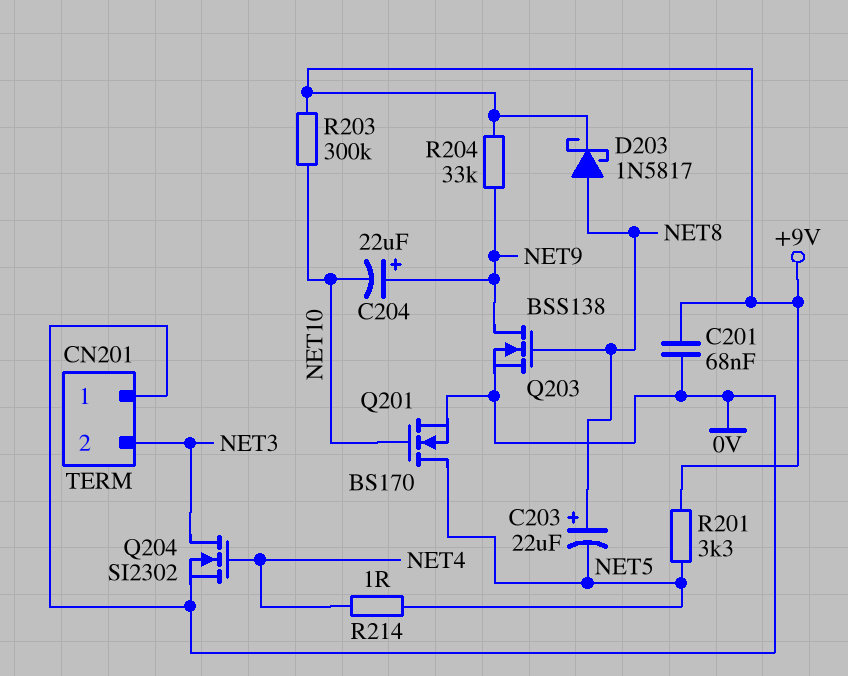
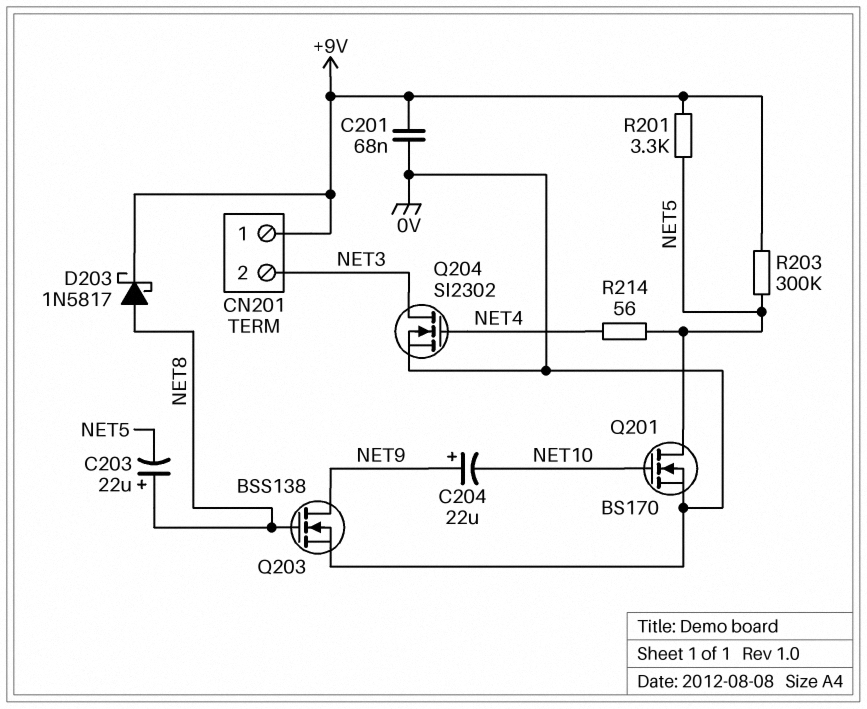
CN201 pin 1: 0V -> +9V
R203: 300k (+9V, NET10) -> 300k (+9V, NET5)
R204: 33k (+9V, NET9) -> none
R214: 1 (NET4, NET5) -> 56 (NET4, NET5)

